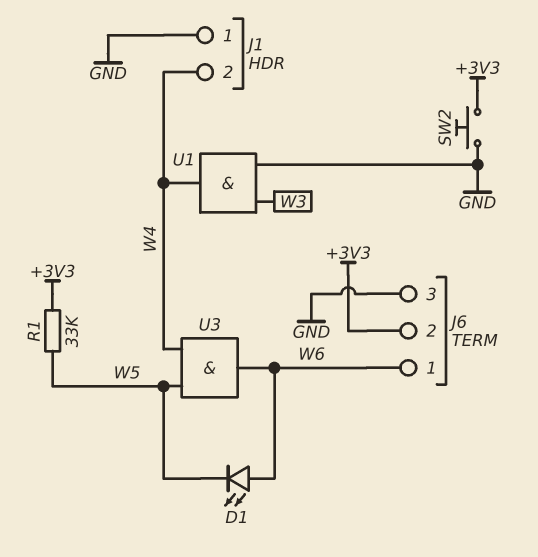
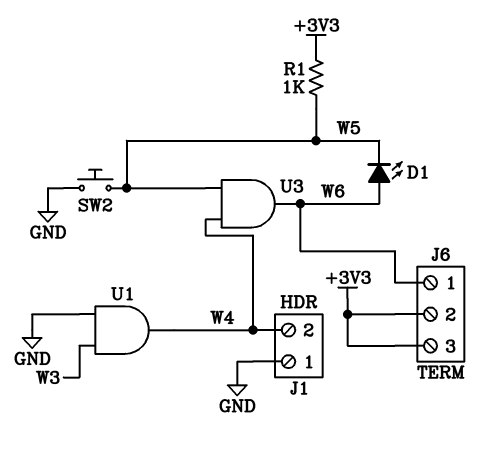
J6 pin 3: GND -> +3V3
R1: 33k (+3V3, W5) -> 1k (+3V3, W5)
SW2: button (+3V3, GND) -> button (GND, W5)

